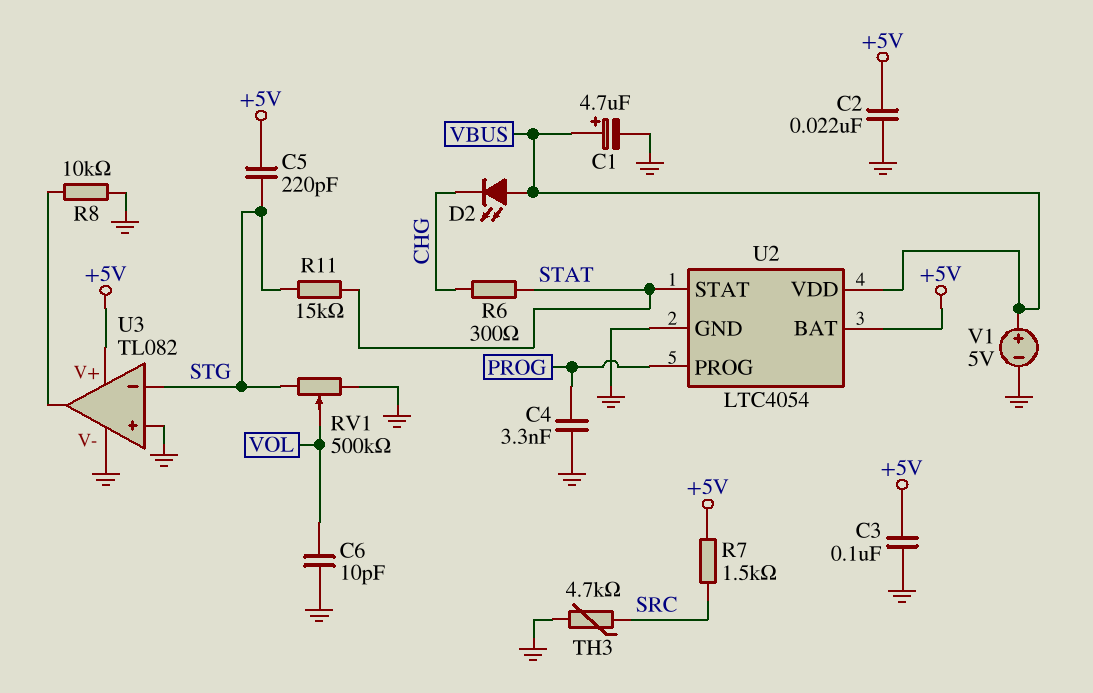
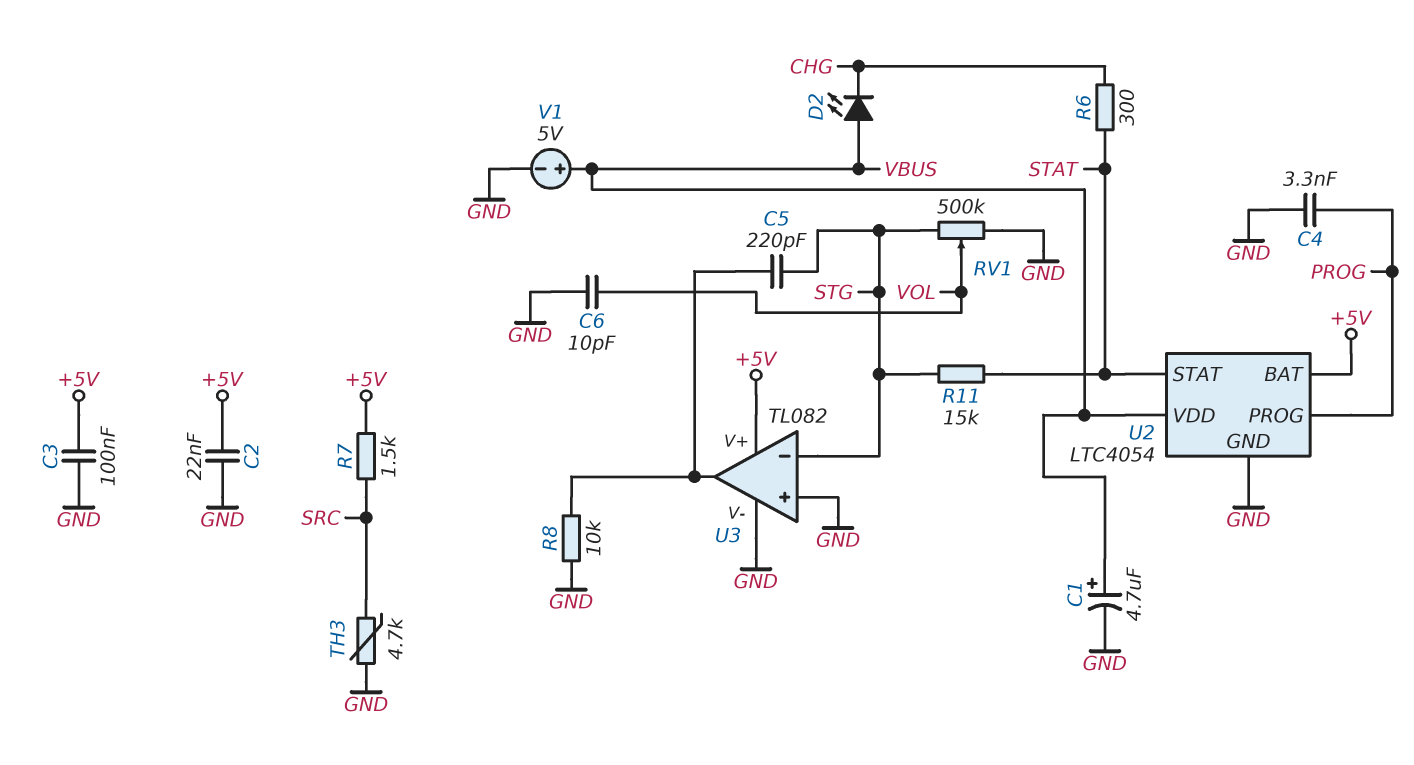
C5: 220pF (+5V, STG) -> 220pF (STG, U3/out)

